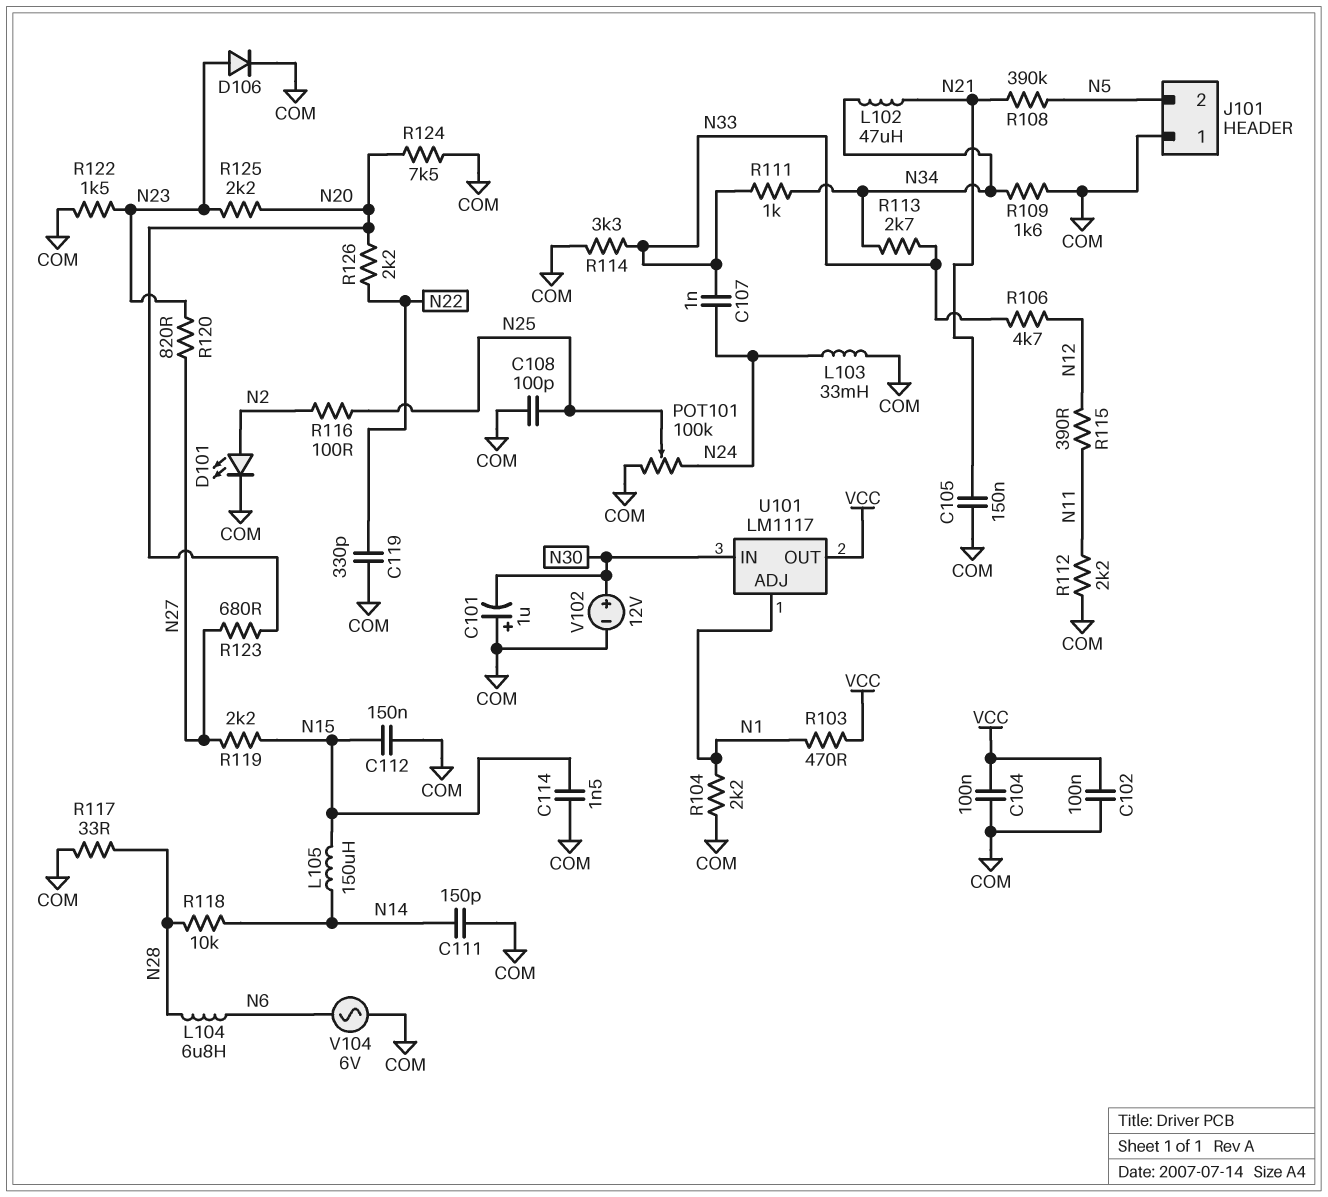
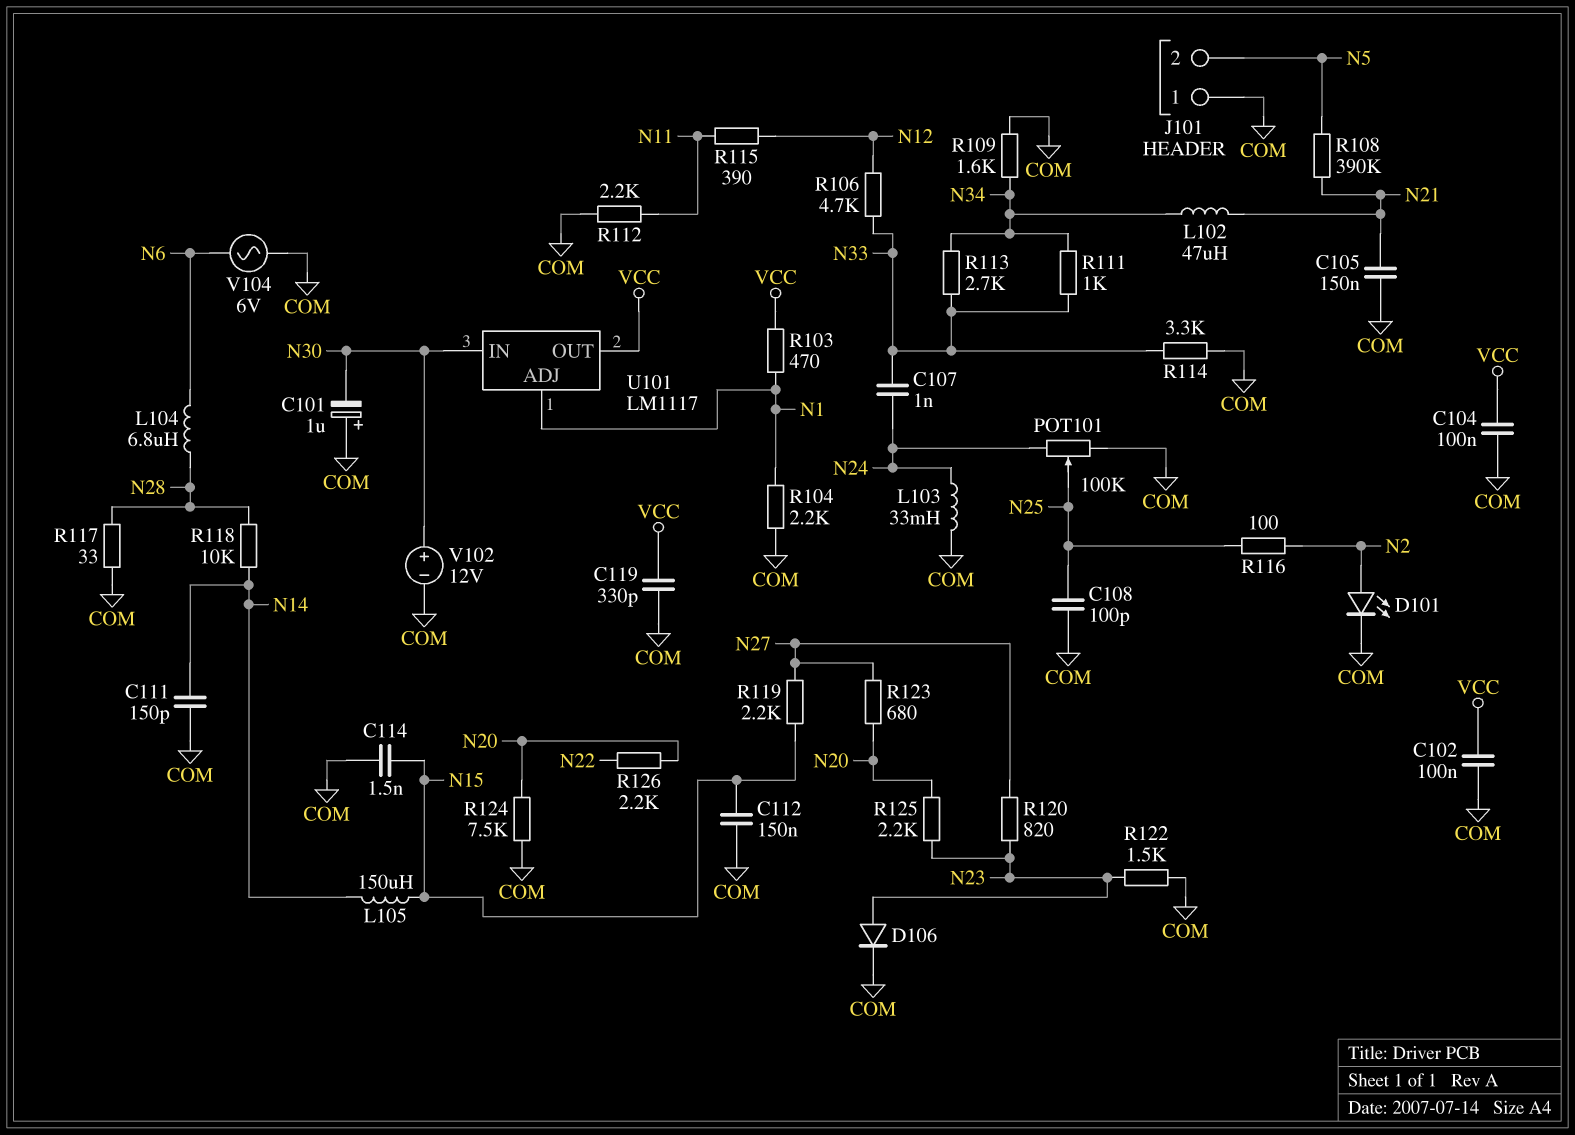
C119: 330pF (COM, N22) -> 330pF (COM, VCC)

